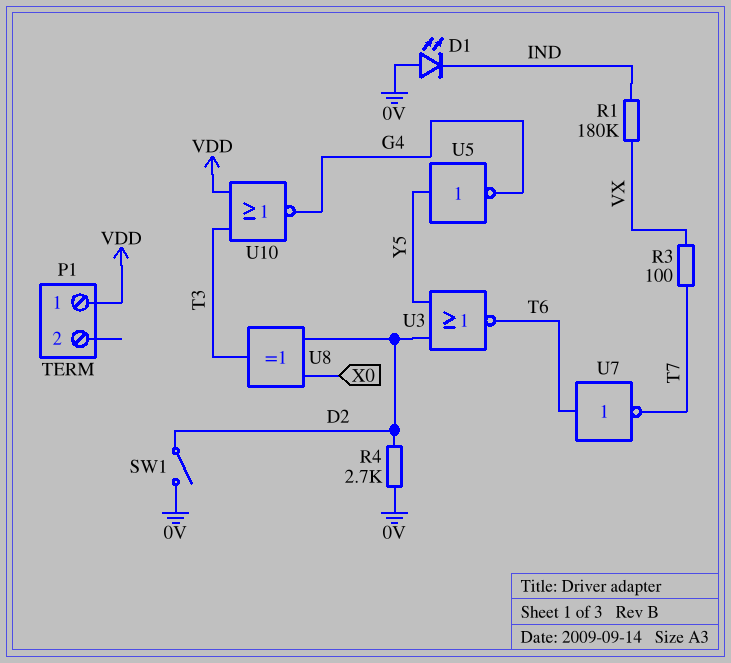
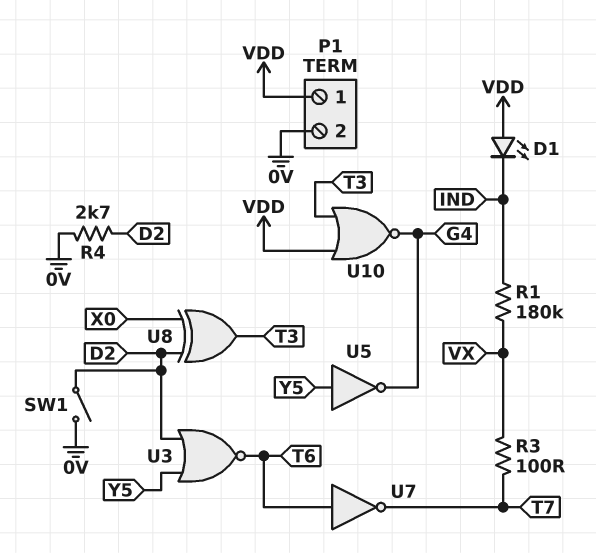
D1: LED (A 0V, K IND) -> LED (A VDD, K IND)
P1 pin 2: none -> 0V

